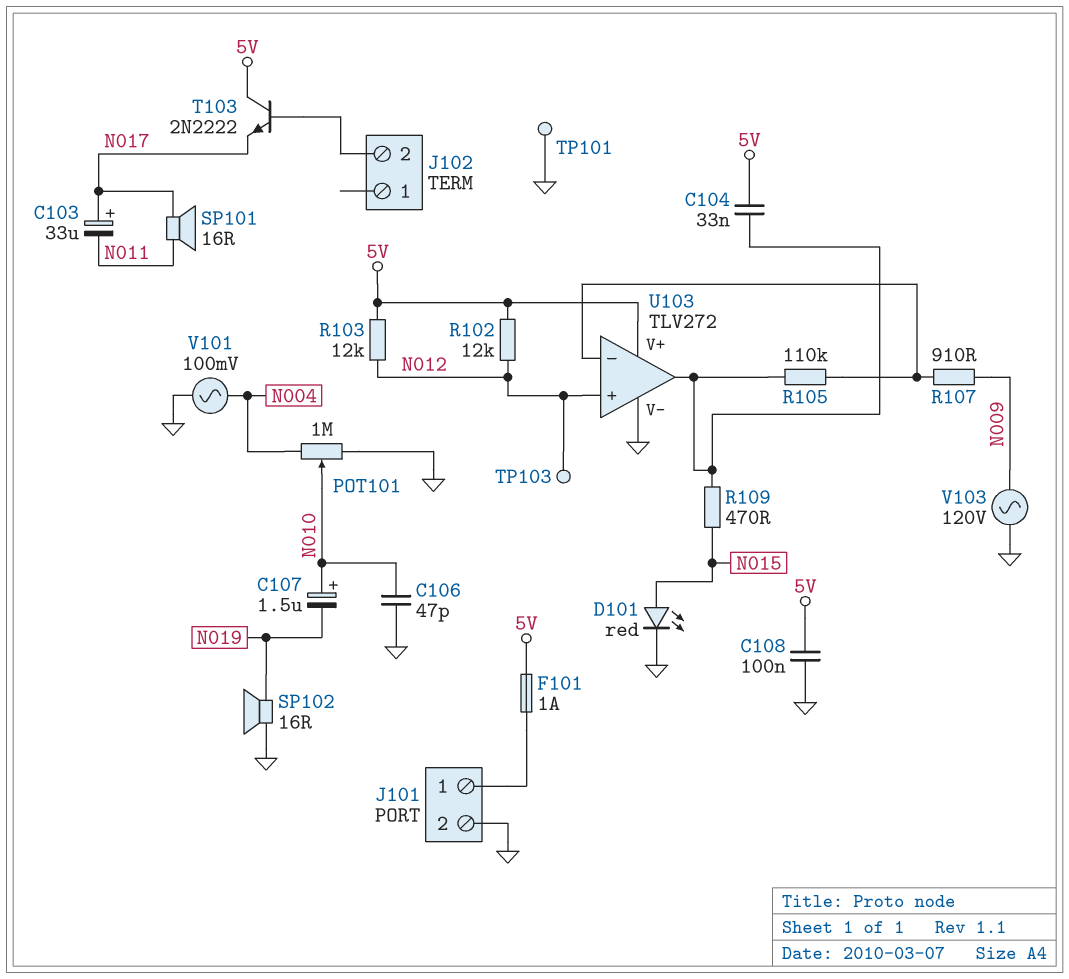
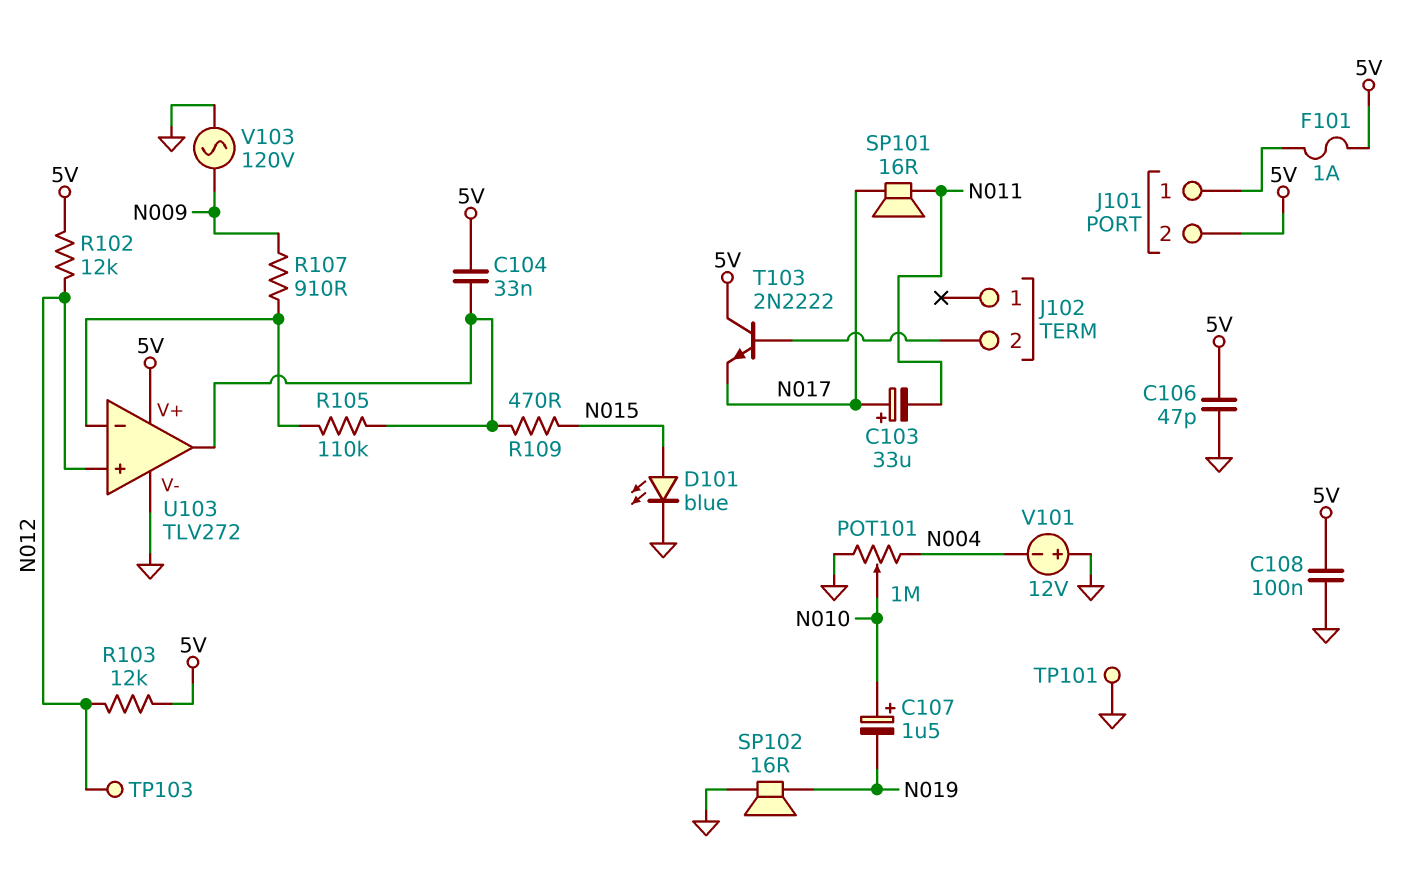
C106: 47pF (GND, N010) -> 47pF (5V, GND)
D101: LED red (A N015, K GND) -> LED blue (A N015, K GND)
J101 pin 2: GND -> 5V
V101: AC 100mV (GND, N004) -> 12V (plus GND, minus N004)

